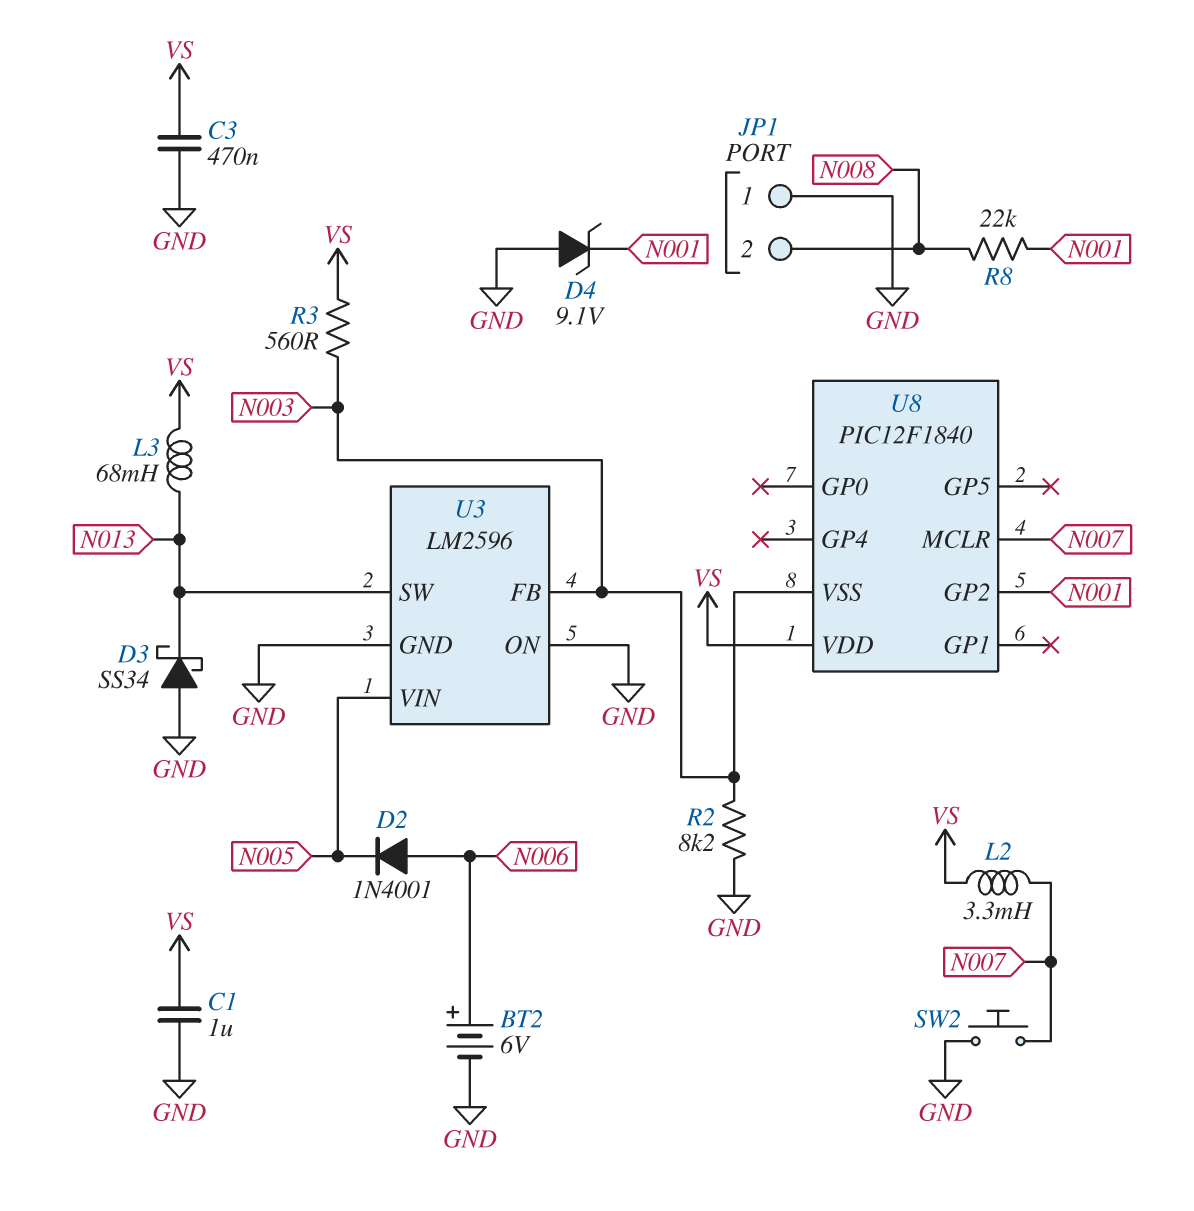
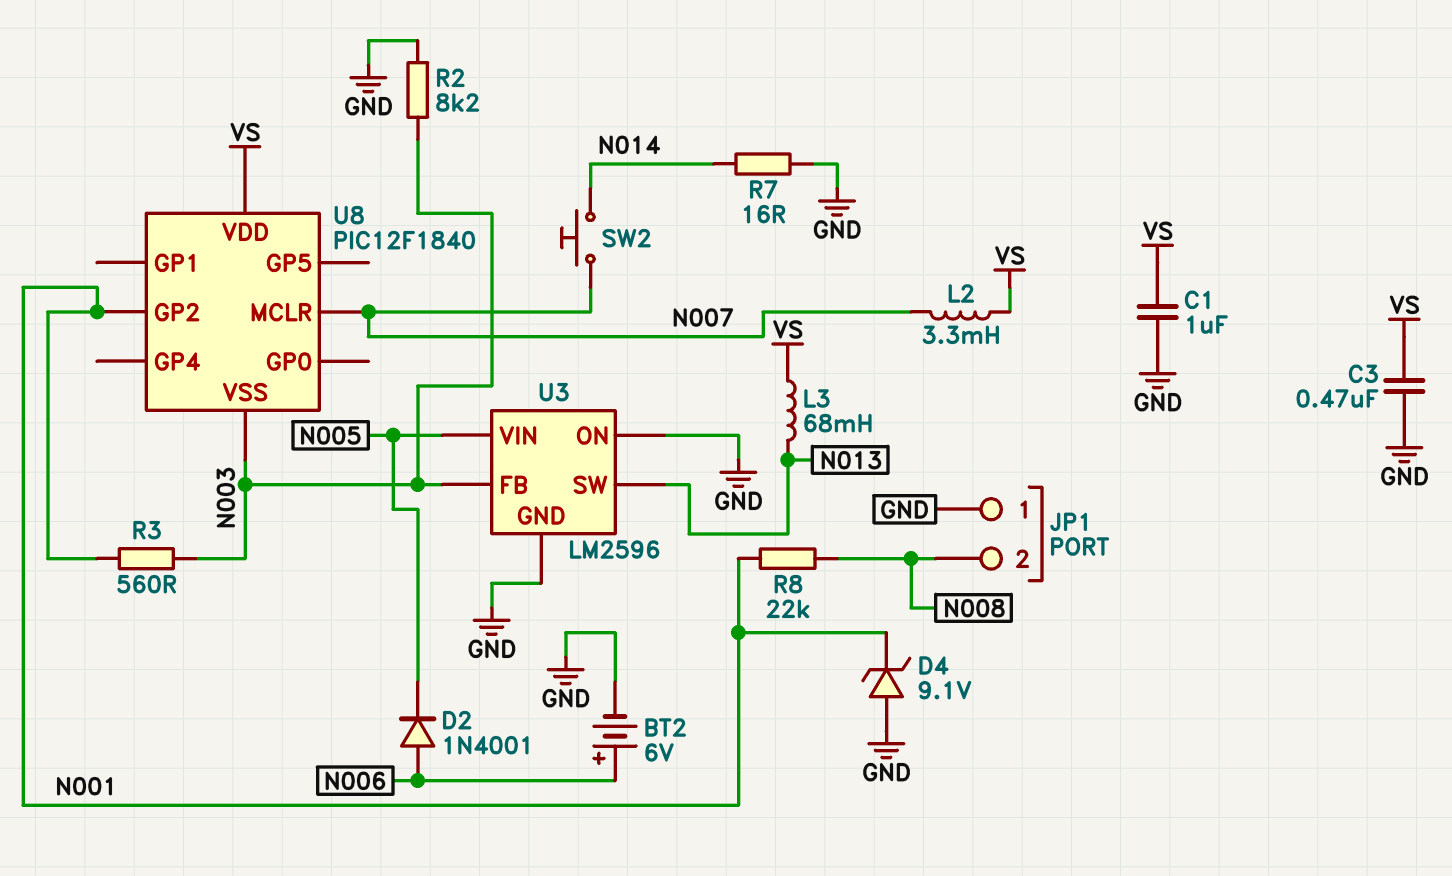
D3: schottky SS34 (A GND, K N013) -> none
R3: 560 (N003, VS) -> 560 (N001, N003)
R7: none -> 16 (GND, N014)
SW2: button (GND, N007) -> button (N007, N014)

